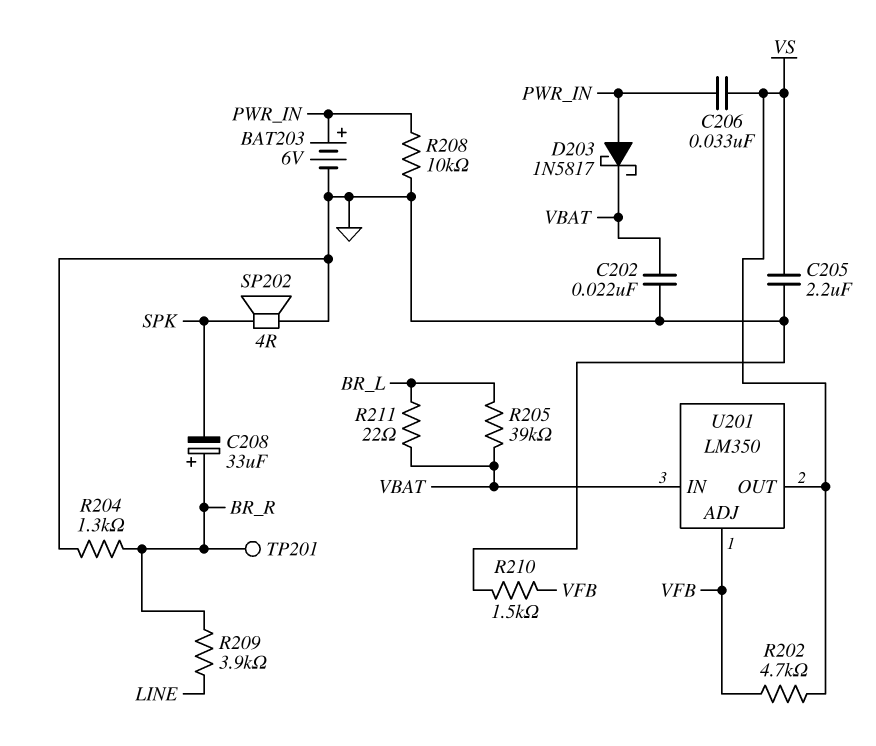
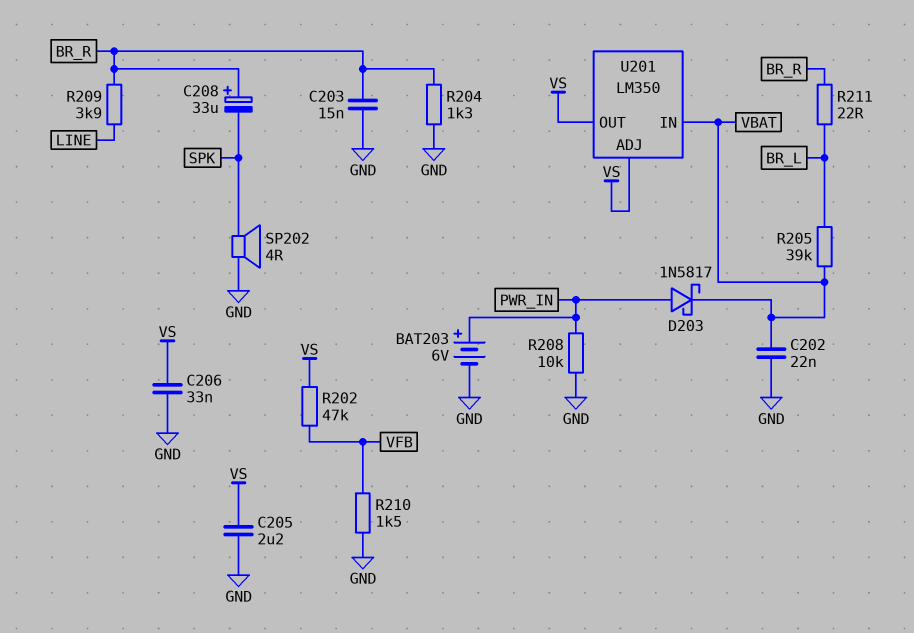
C203: none -> 15nF (BR_R, GND)
C206: 33nF (PWR_IN, VS) -> 33nF (GND, VS)
R202: 4.7k (VFB, VS) -> 47k (VFB, VS)
R211: 22 (BR_L, VBAT) -> 22 (BR_L, BR_R)
TP201: test point (BR_R) -> none
U201 pin ADJ: VFB -> VS

